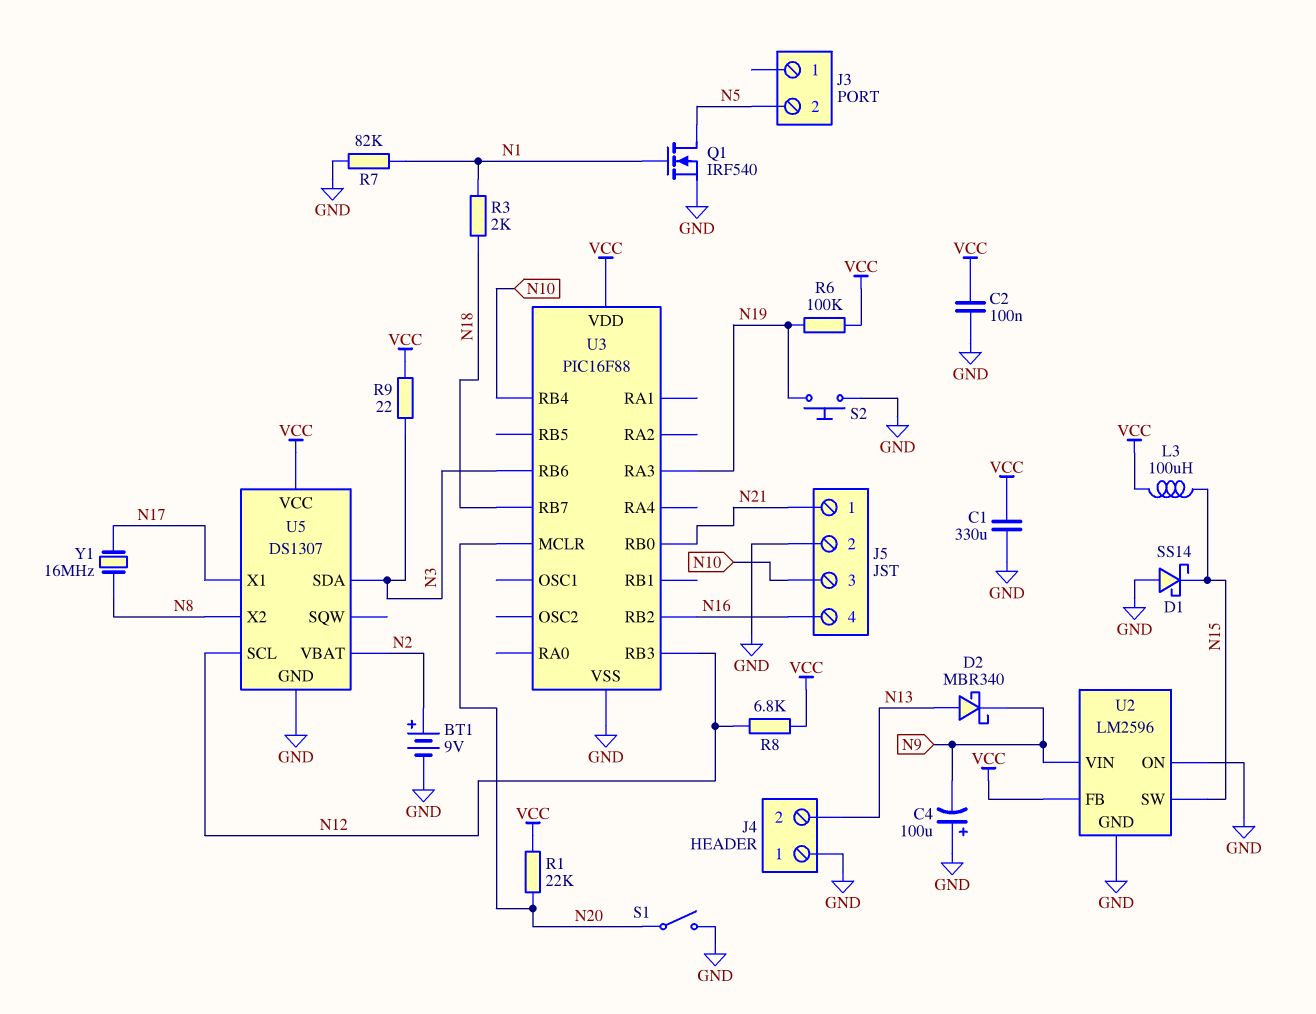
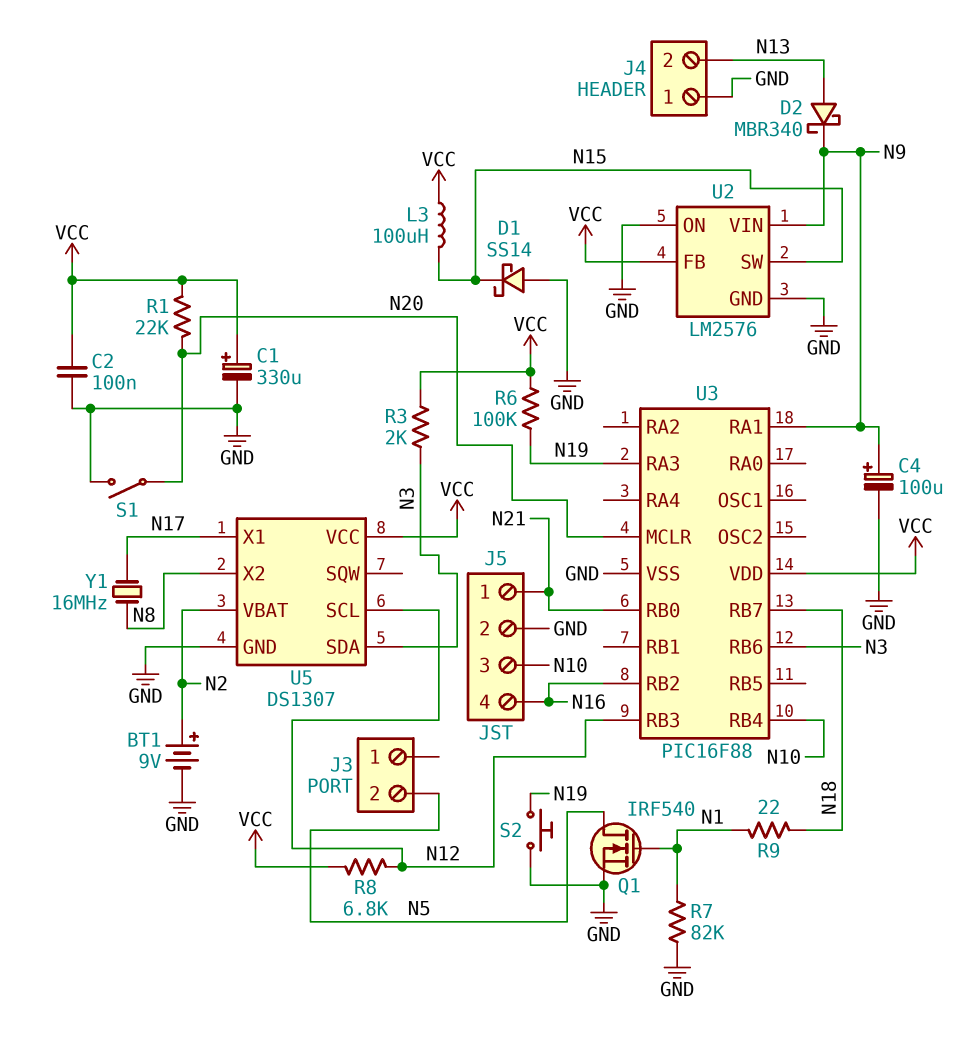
C1: 330uF (GND, VCC) -> 330uF (plus VCC, minus GND)
C4: 100uF (plus GND, minus N9) -> 100uF (plus N9, minus GND)
R3: 2k (N1, N18) -> 2k (N3, VCC)
R9: 22 (N3, VCC) -> 22 (N1, N18)
U2: LM2596 -> LM2576
U3 pin RA1: none -> N9

